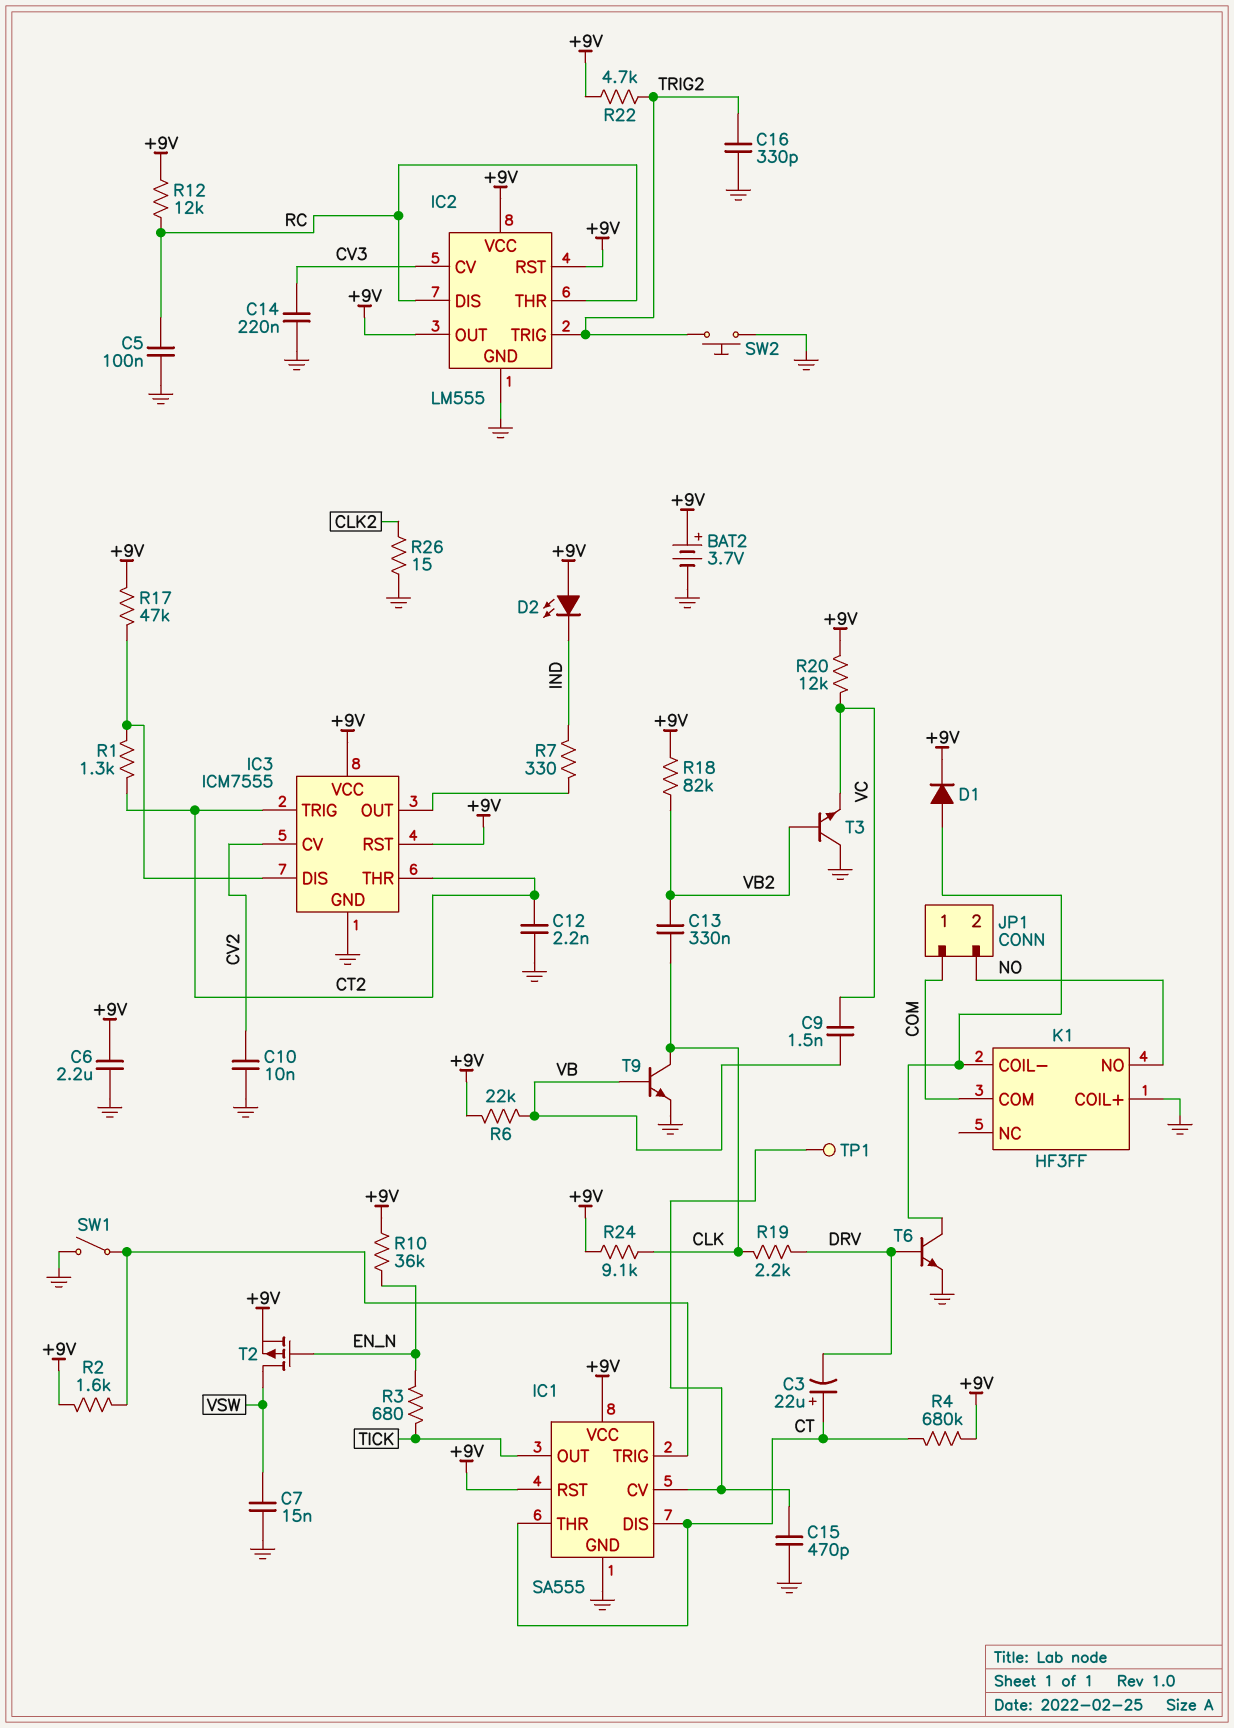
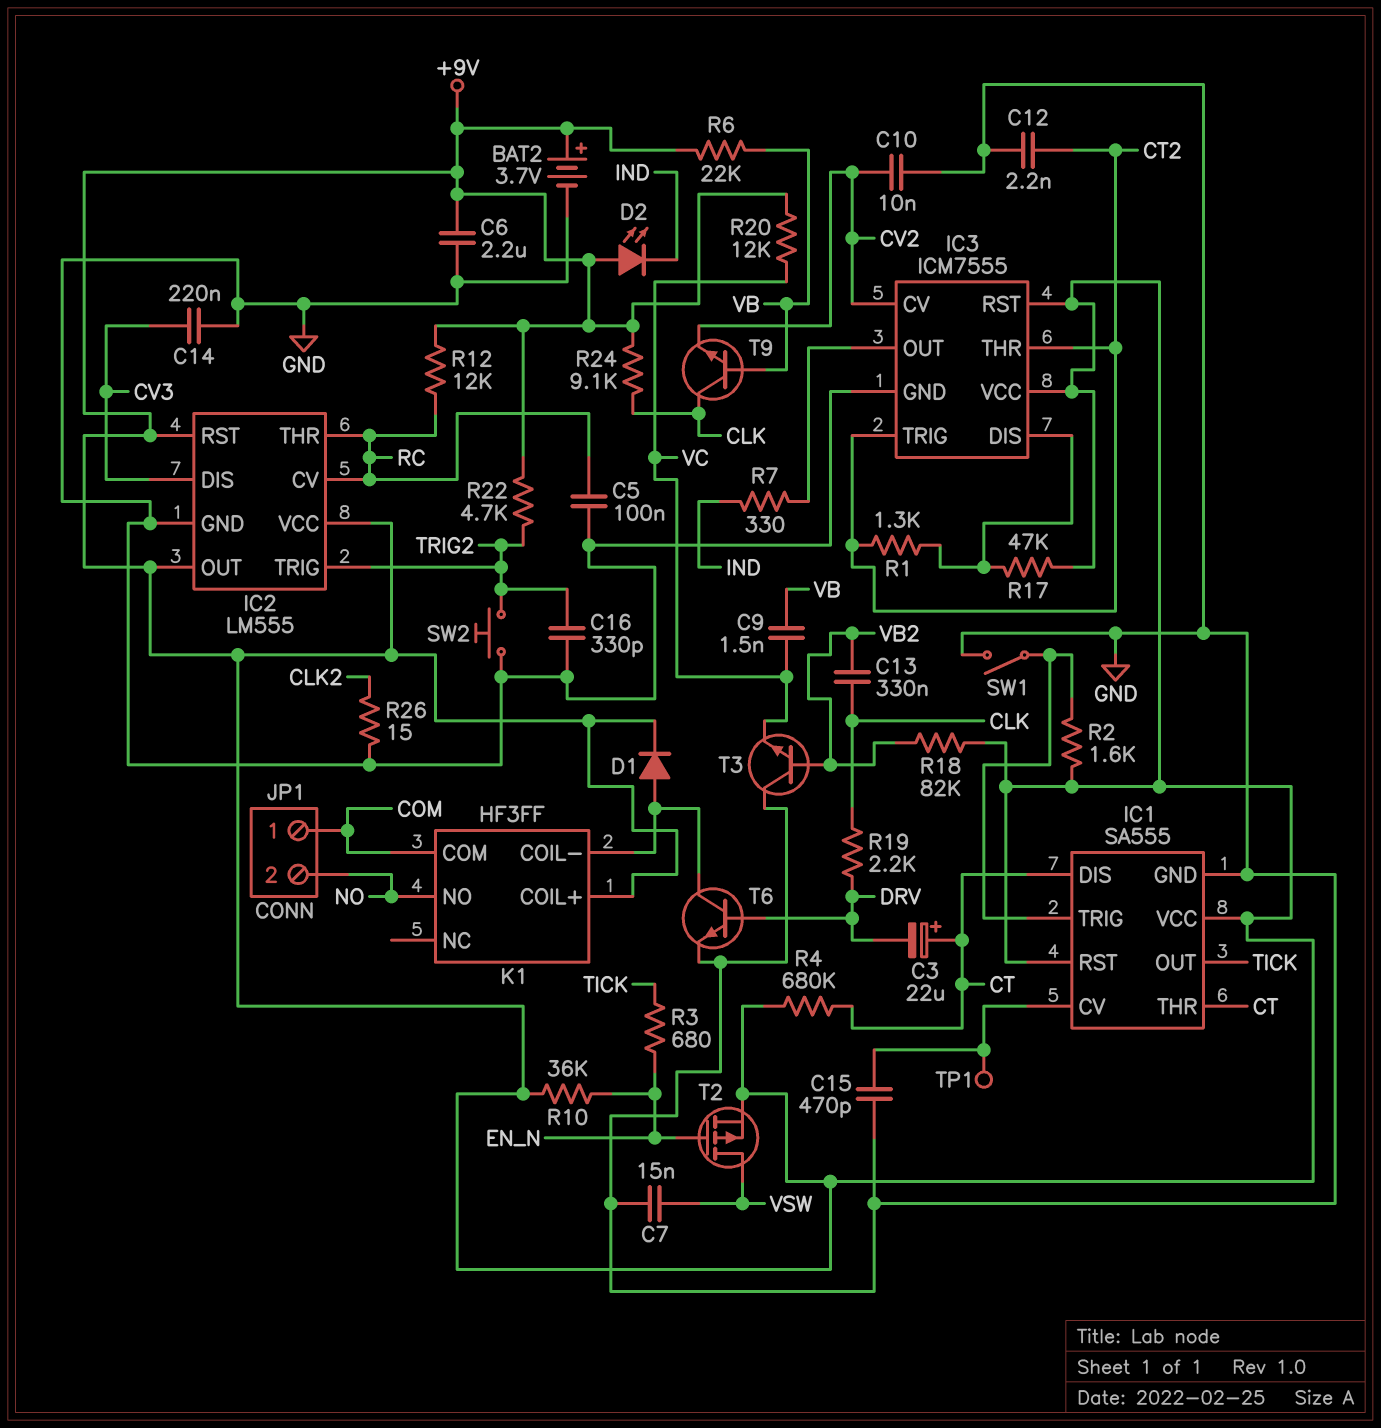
IC2 pin CV: CV3 -> RC
IC2 pin DIS: RC -> CV3
K1 pin COIL+: GND -> +9V
T9: NPN (B VB, C CLK, E GND) -> NPN (B VB, C CLK, E CV2)

